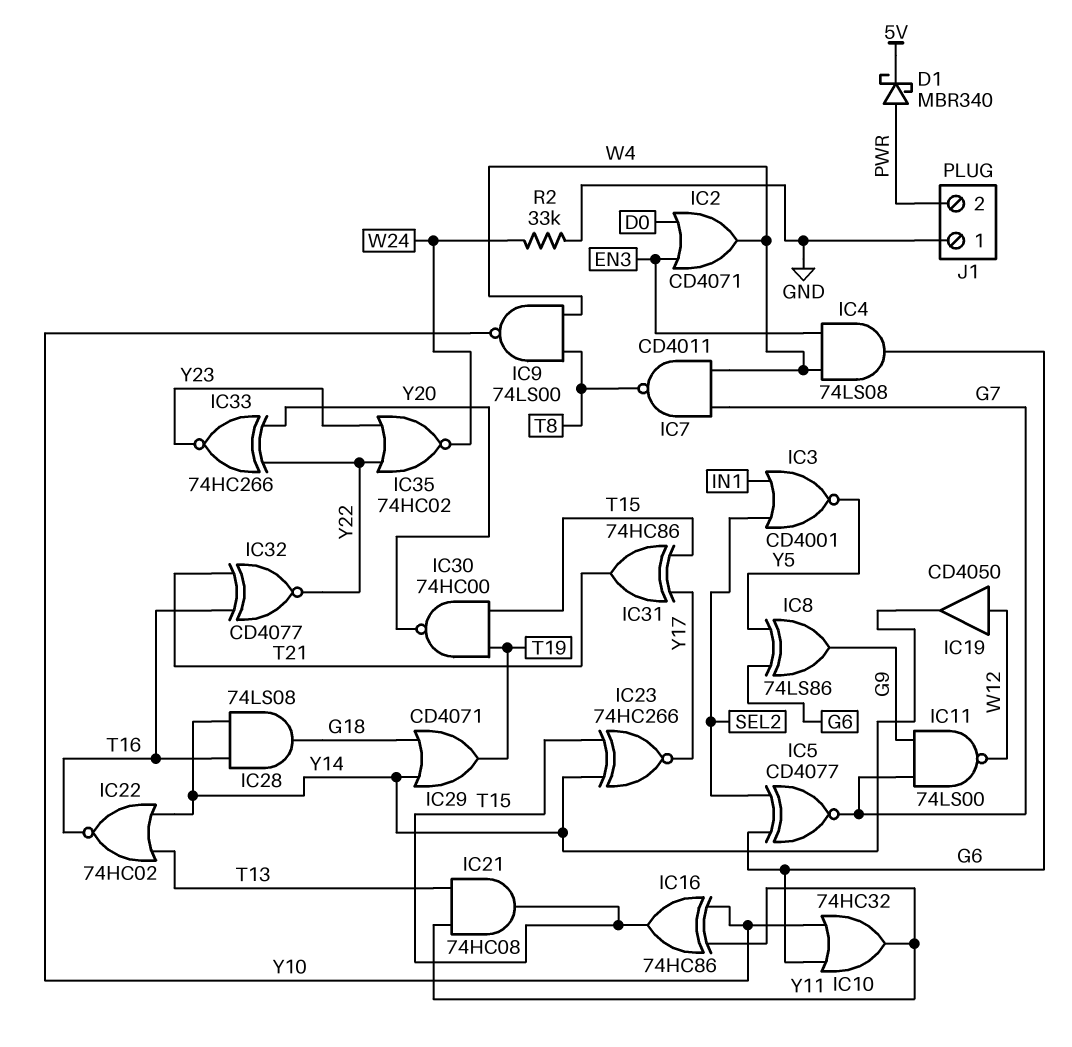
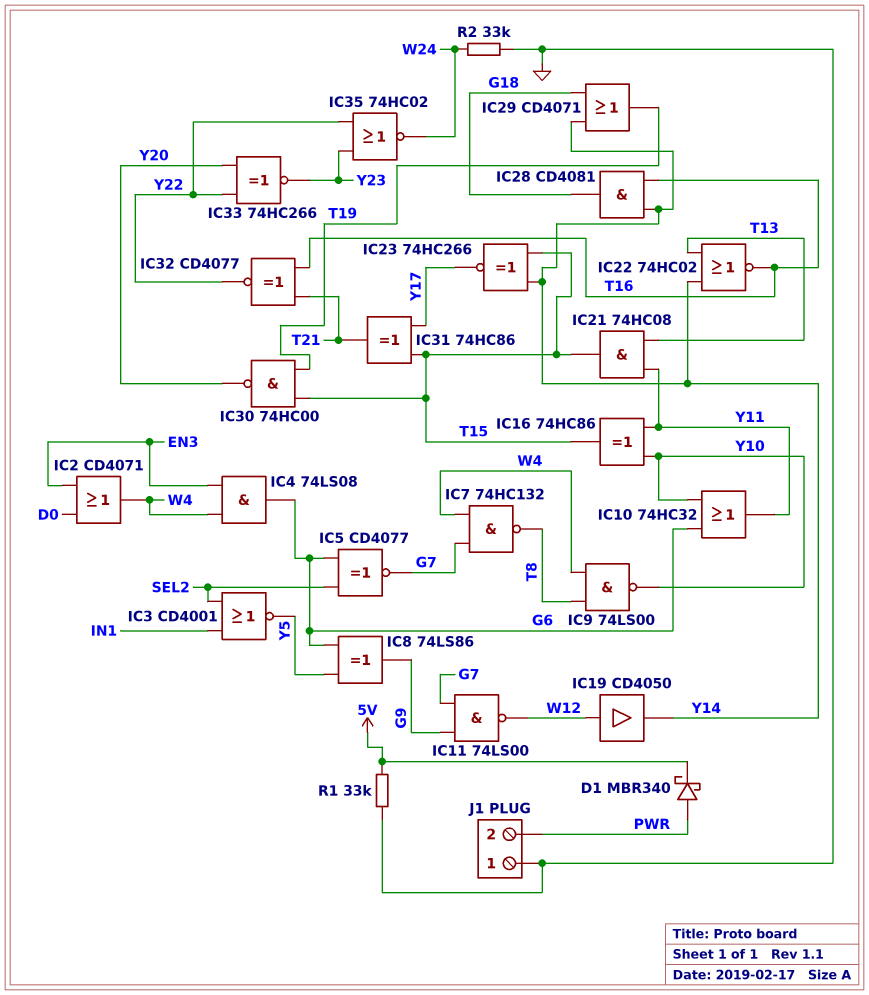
IC7: NAND CD4011 (in G7, in W4, out T8) -> NAND 74HC132 (in G7, in W4, out T8)
IC28: AND 74LS08 (in T16, in Y14, out G18) -> AND CD4081 (in T16, in Y14, out G18)
R1: none -> 33k (5V, GND)

